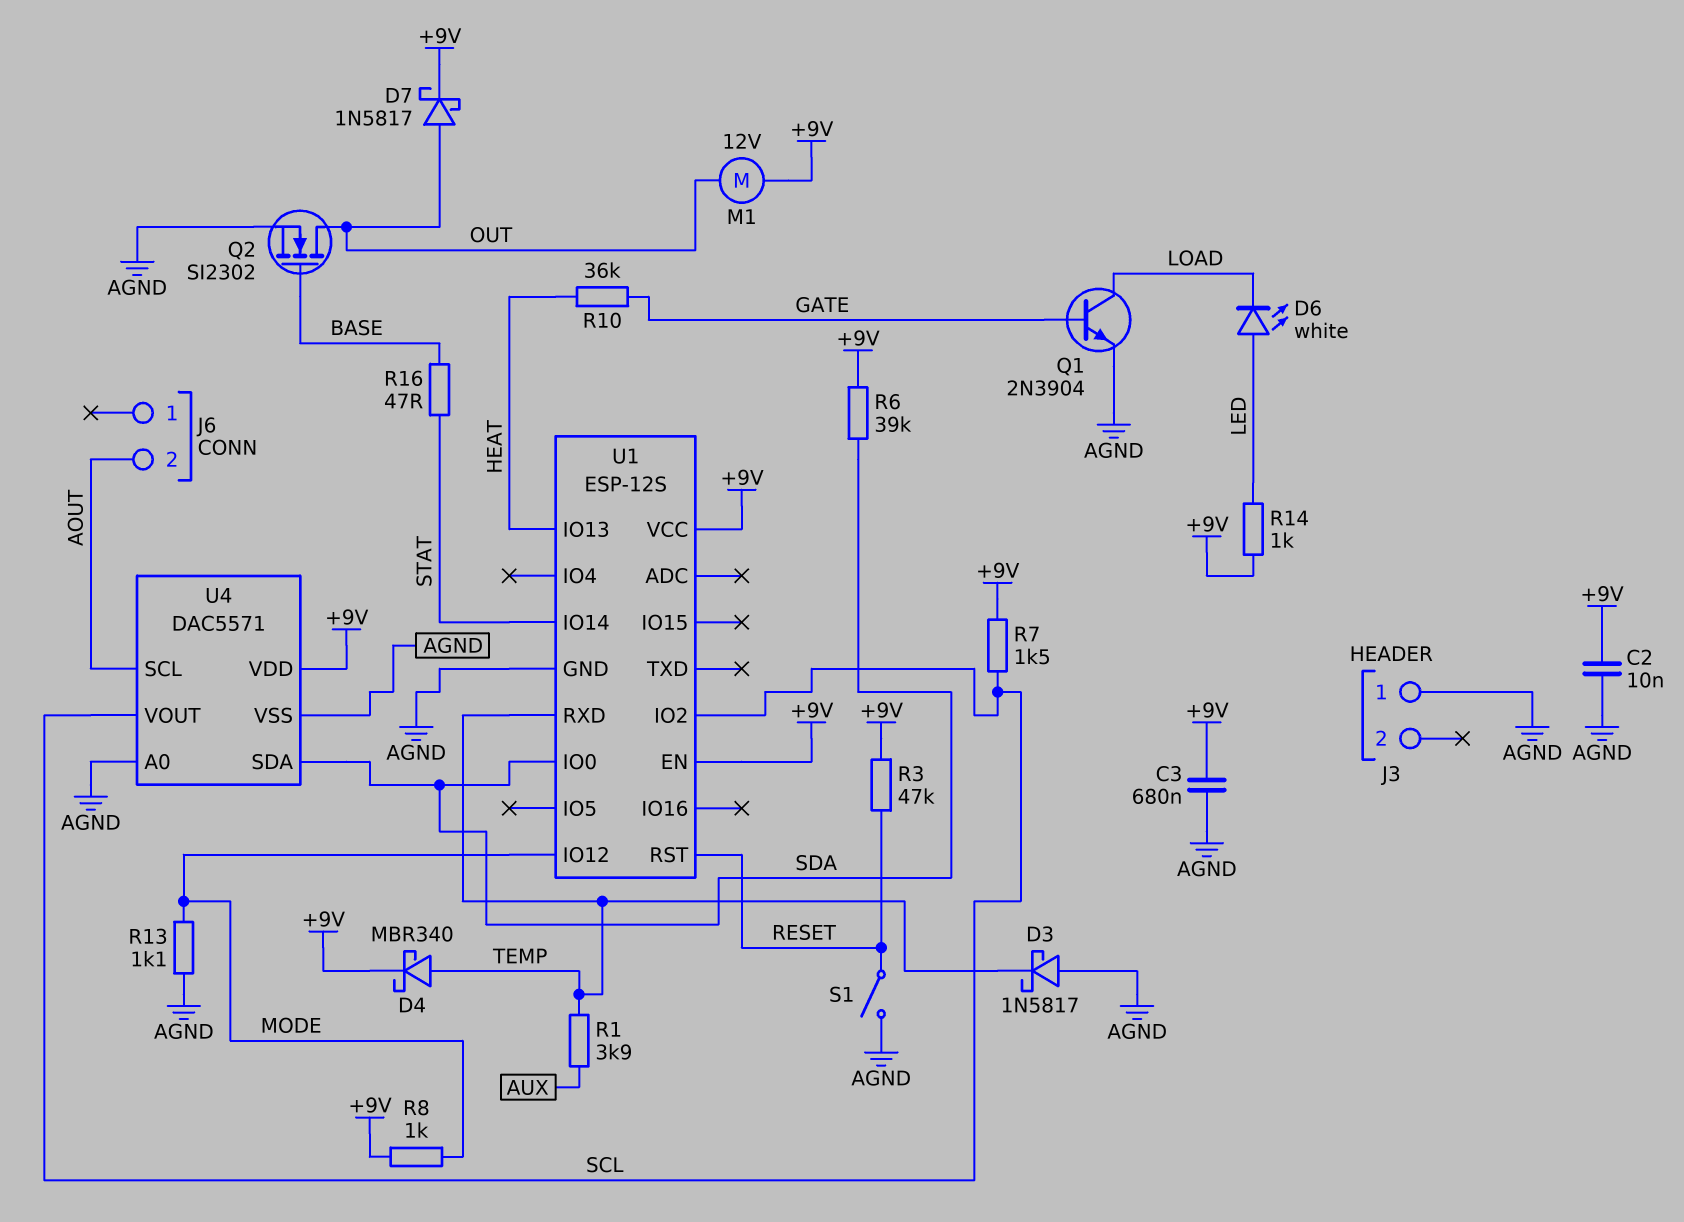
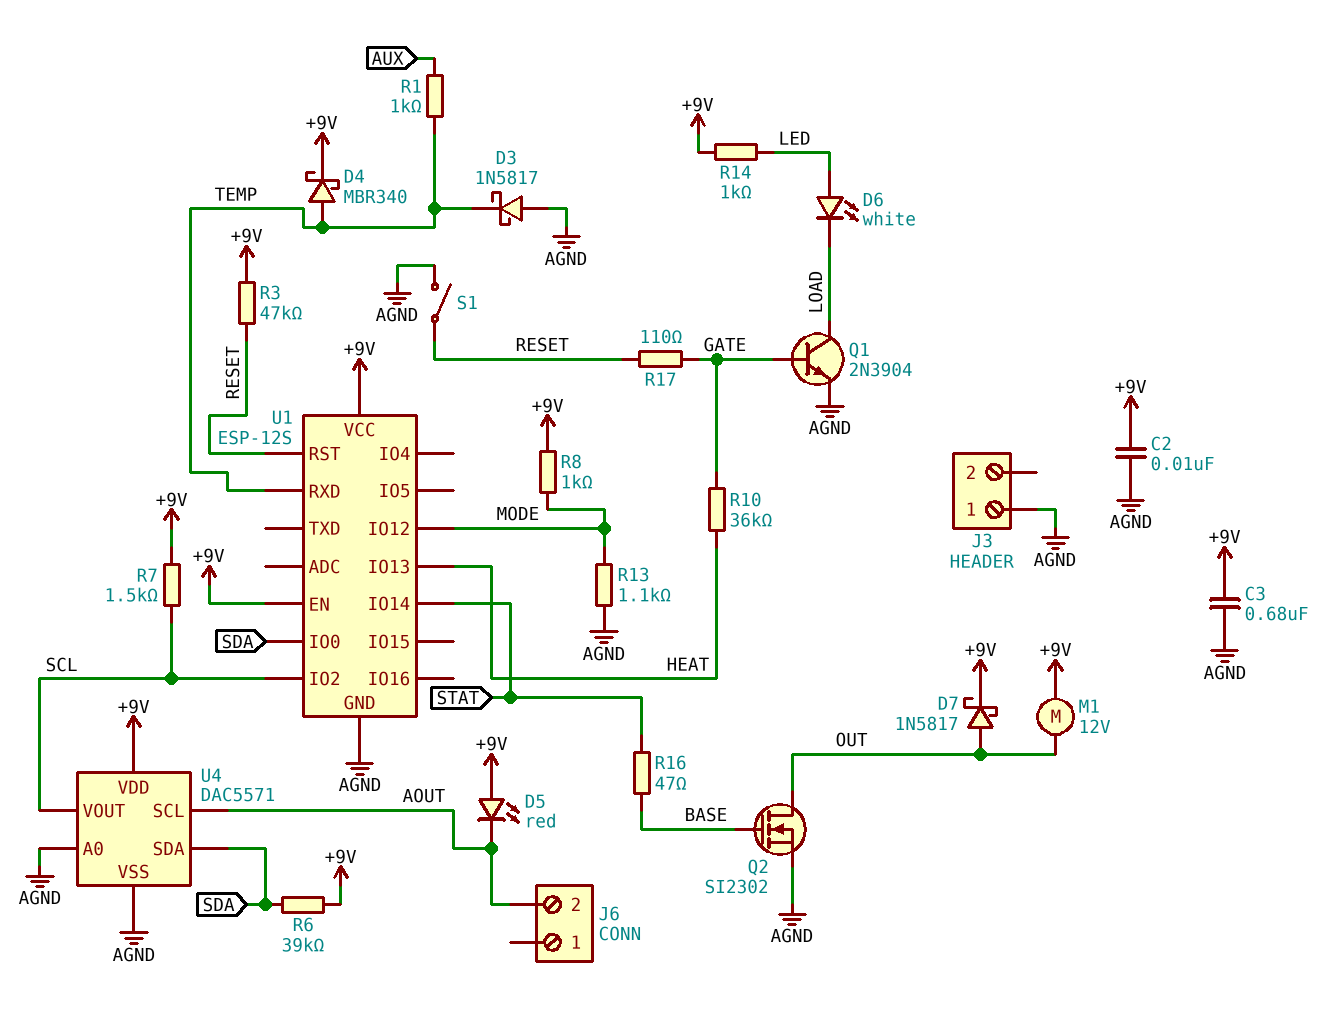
D5: none -> LED red (A +9V, K AOUT)
R1: 3.9k (AUX, TEMP) -> 1k (AUX, TEMP)
R17: none -> 110 (GATE, RESET)

